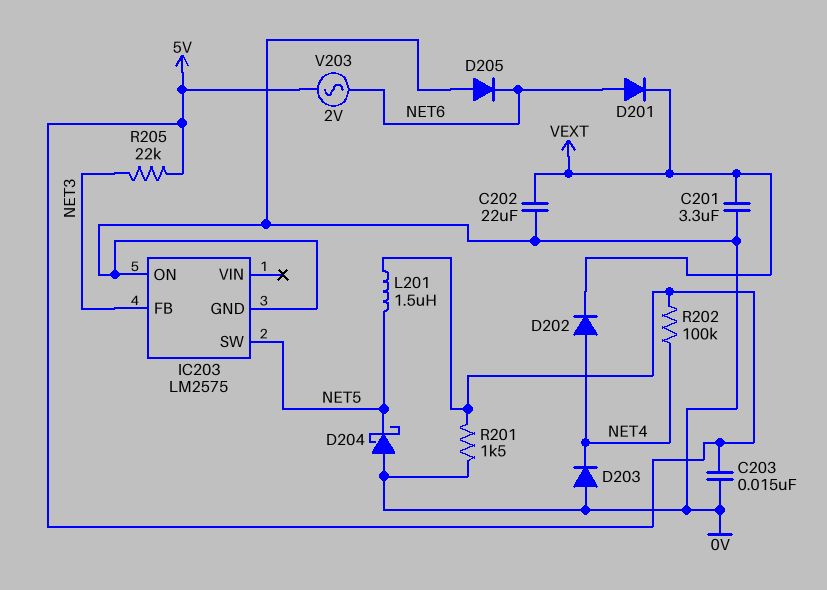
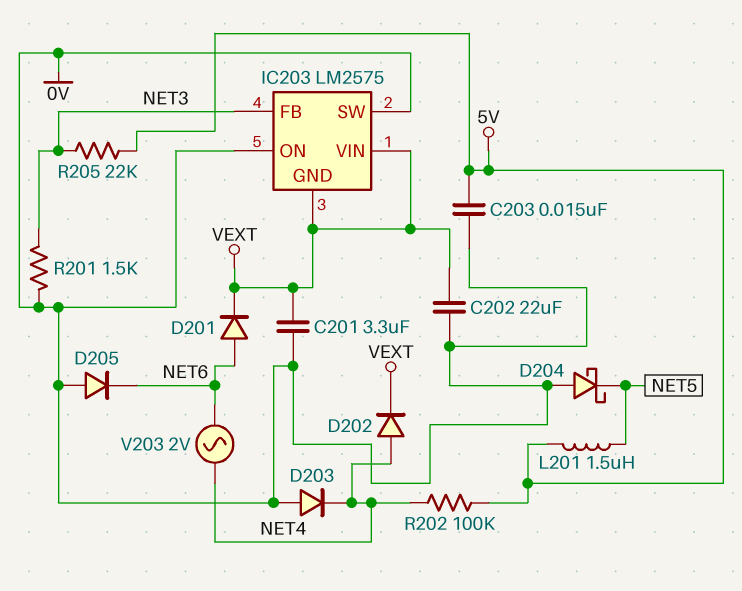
IC203 pin GND: 0V -> VEXT
IC203 pin SW: NET5 -> 0V
IC203 pin VIN: none -> VEXT
R201: 1.5k (0V, 5V) -> 1.5k (0V, NET3)
V203: AC 2V (5V, NET6) -> AC 2V (NET4, NET6)

